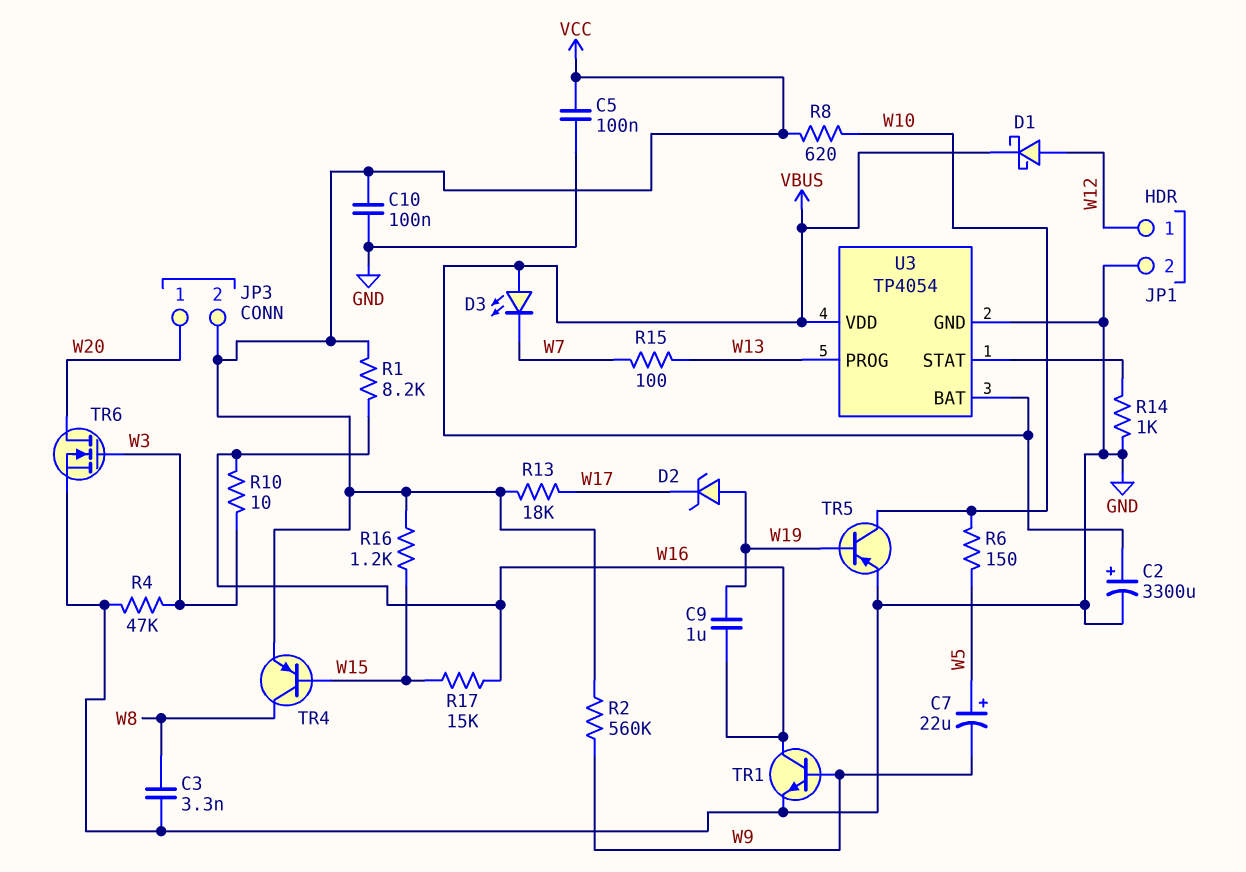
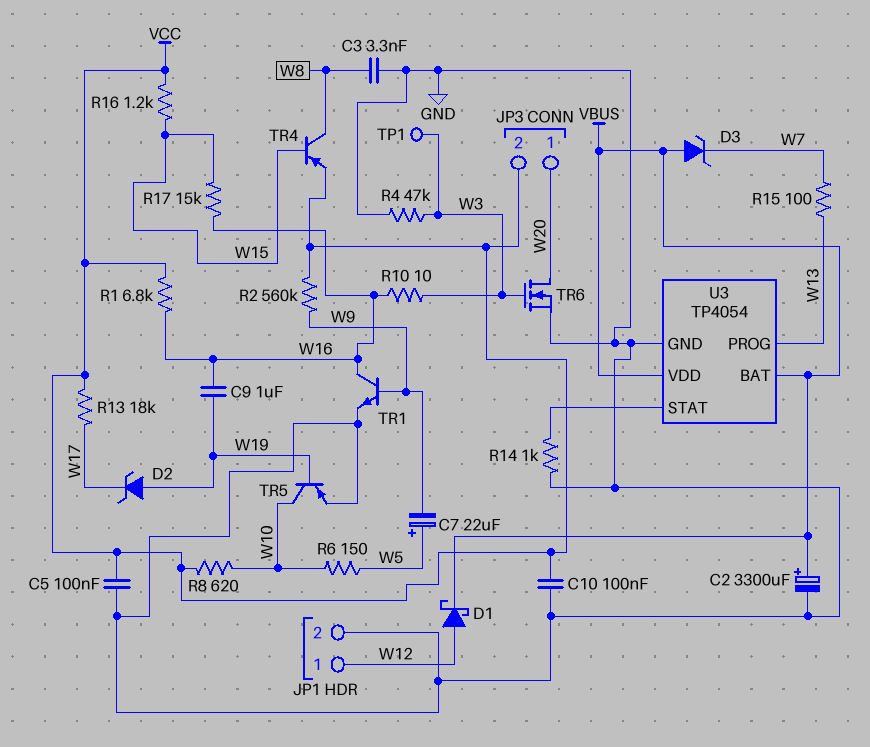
D3: LED (A VBUS, K W7) -> zener (A VBUS, K W7)
R1: 8.2k (VCC, W16) -> 6.8k (VCC, W16)
TP1: none -> test point (W3)

